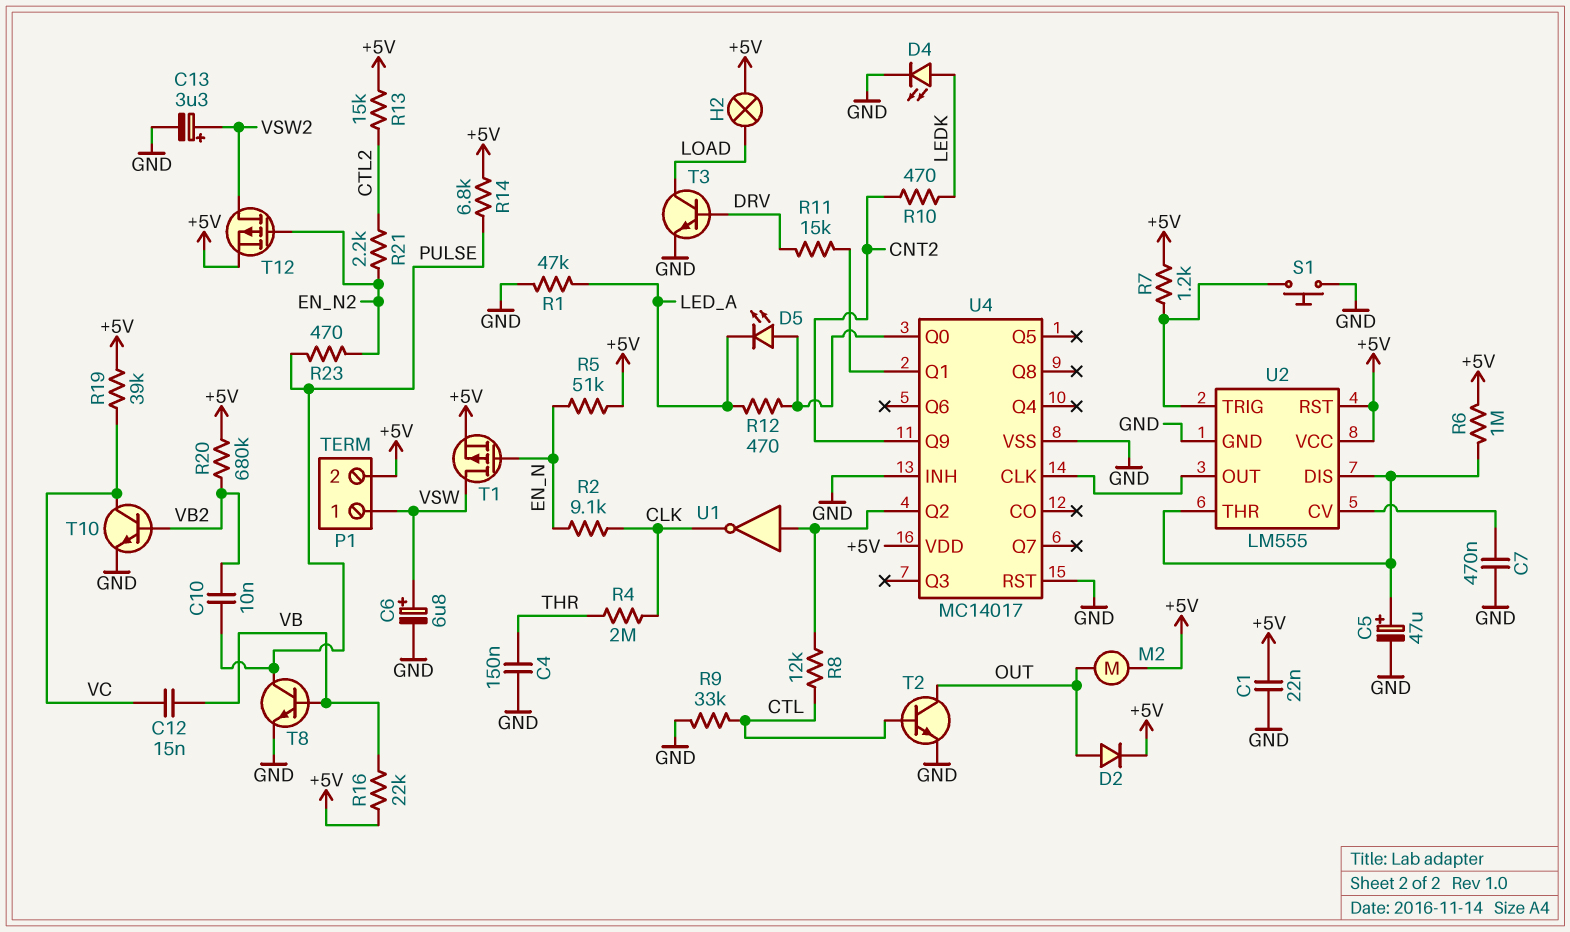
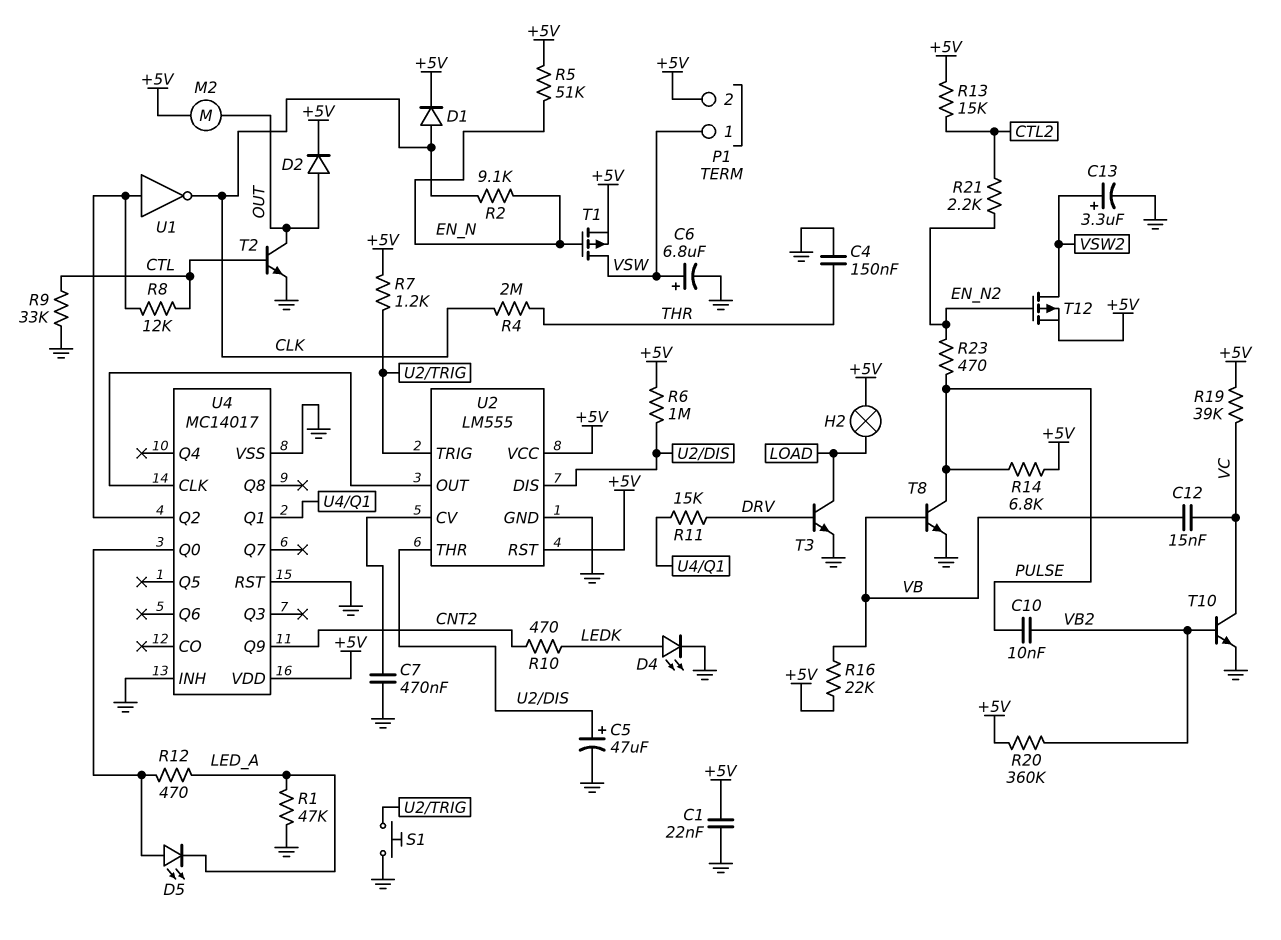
D1: none -> diode (A CLK, K +5V)
R20: 680k (+5V, VB2) -> 360k (+5V, VB2)

